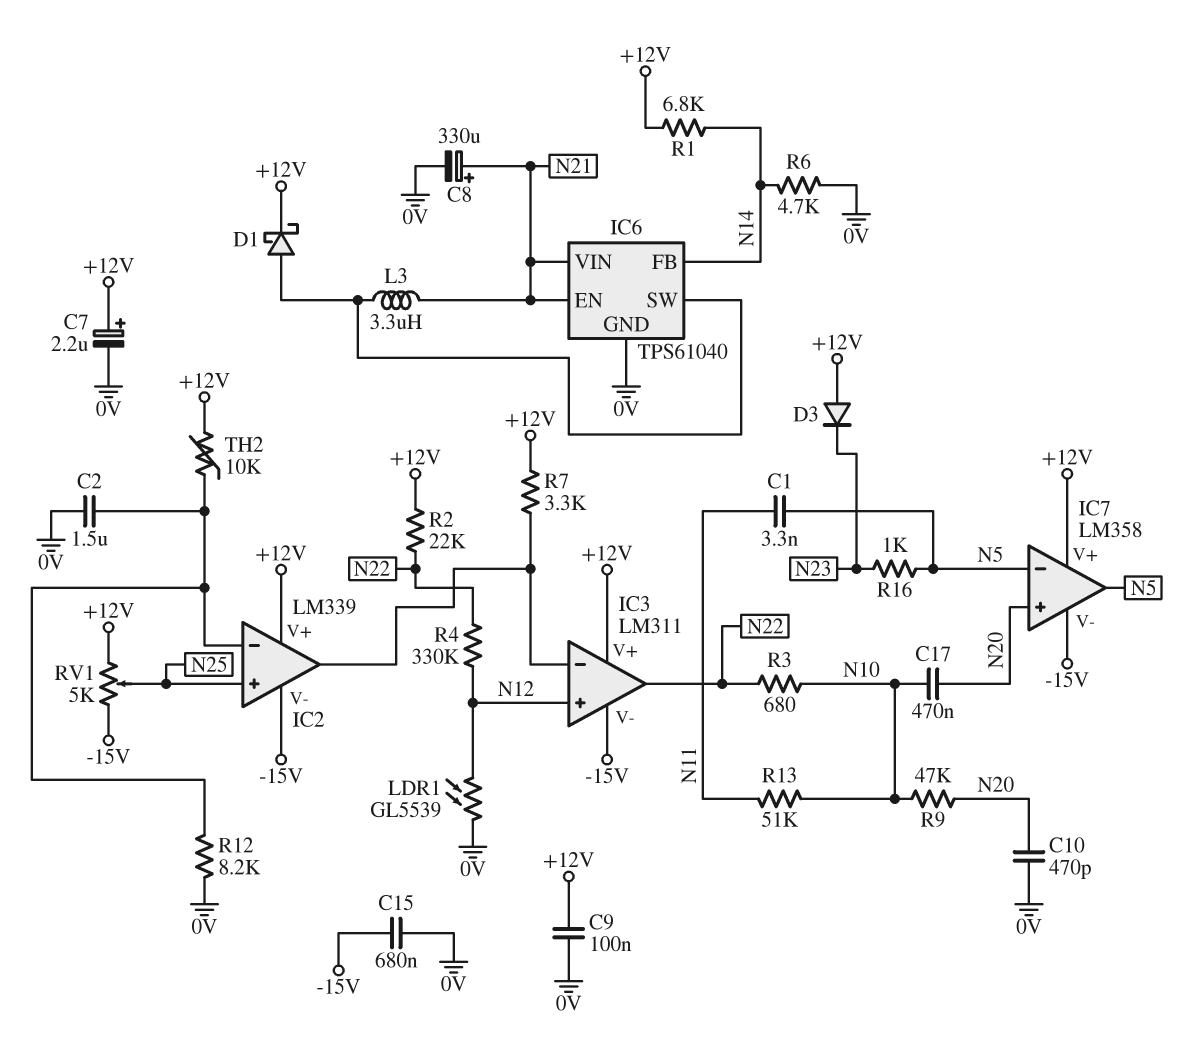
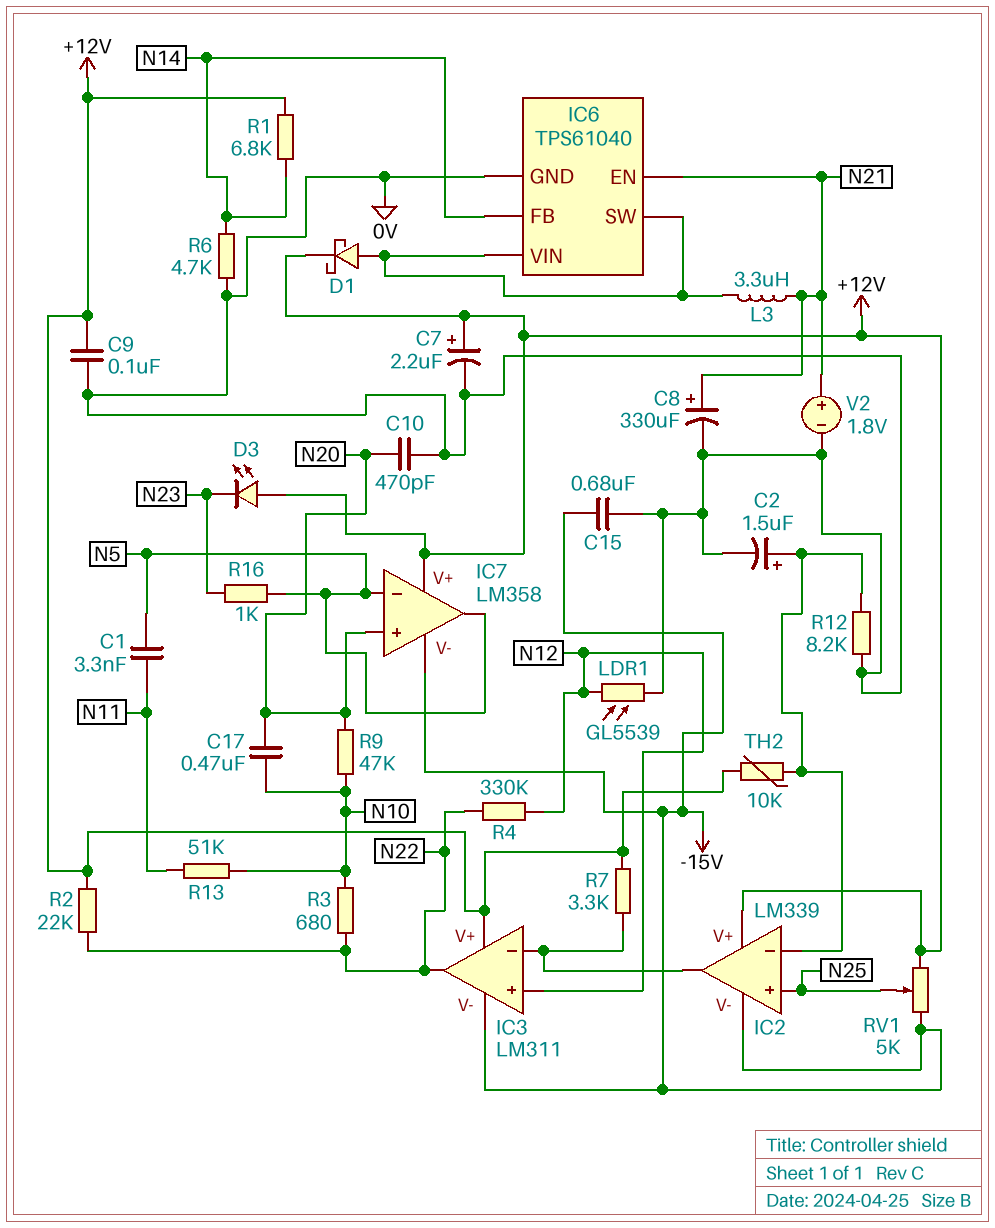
C2: 1.5uF (0V, IC2/in-) -> 1.5uF (plus IC2/in-, minus 0V)
D3: diode (A +12V, K N23) -> LED (A +12V, K N23)
IC6 pin VIN: N21 -> IC6/SW
V2: none -> 1.8V (plus N21, minus 0V)

